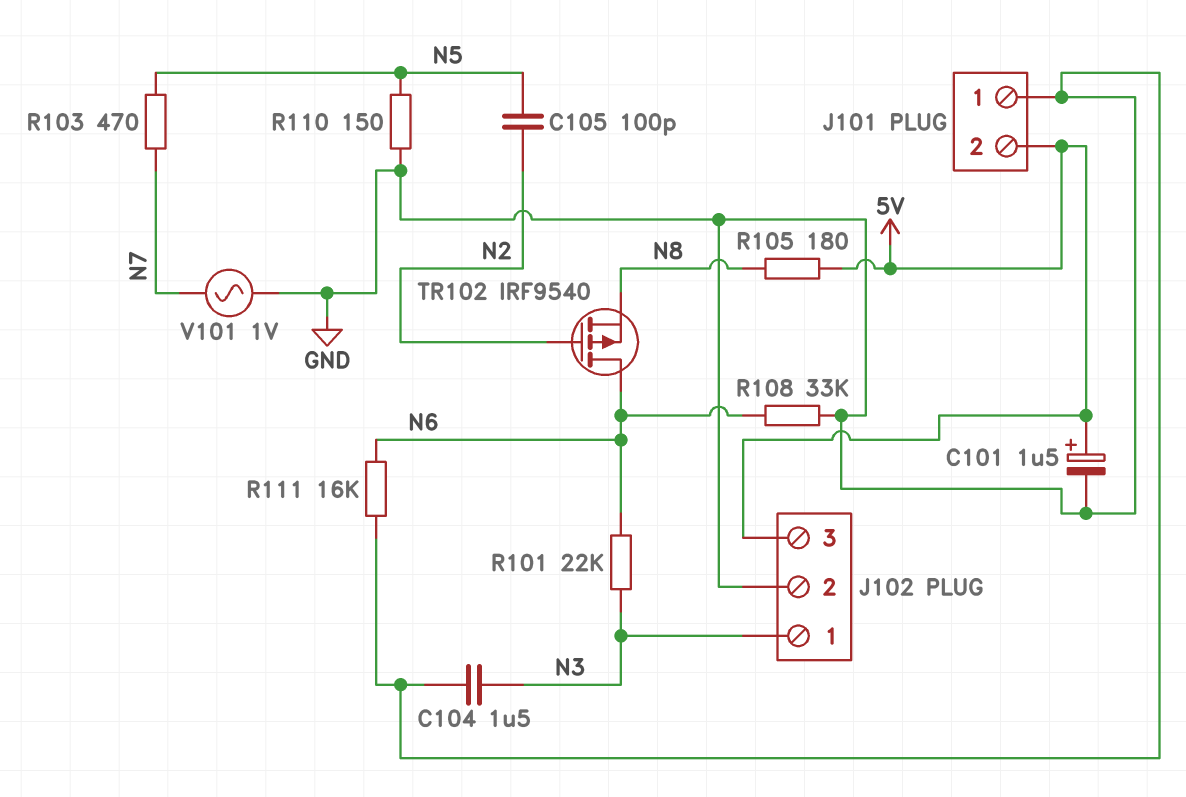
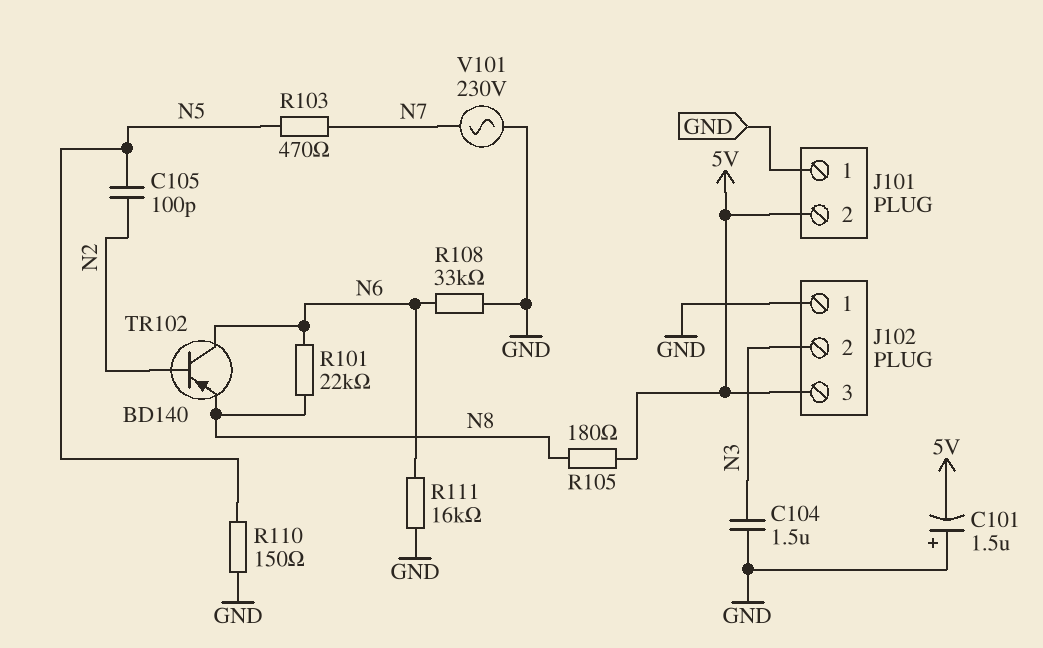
C101: 1.5uF (plus 5V, minus GND) -> 1.5uF (plus GND, minus 5V)
J102 pin 1: N3 -> GND
J102 pin 2: GND -> N3
R101: 22k (N3, N6) -> 22k (N6, N8)
TR102: PMOS IRF9540 (G N2, D N6, S N8) -> PNP BD140 (B N2, C N6, E N8)
V101: AC 1V (GND, N7) -> AC 230V (GND, N7)

